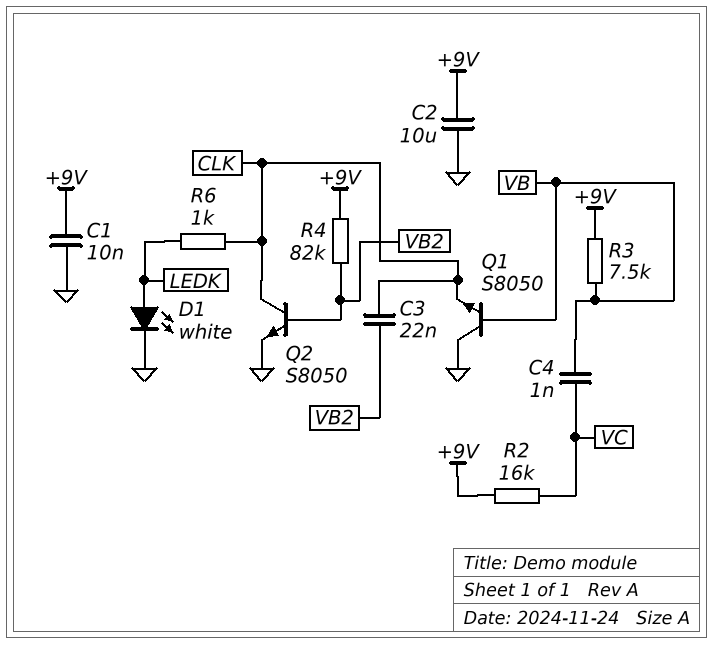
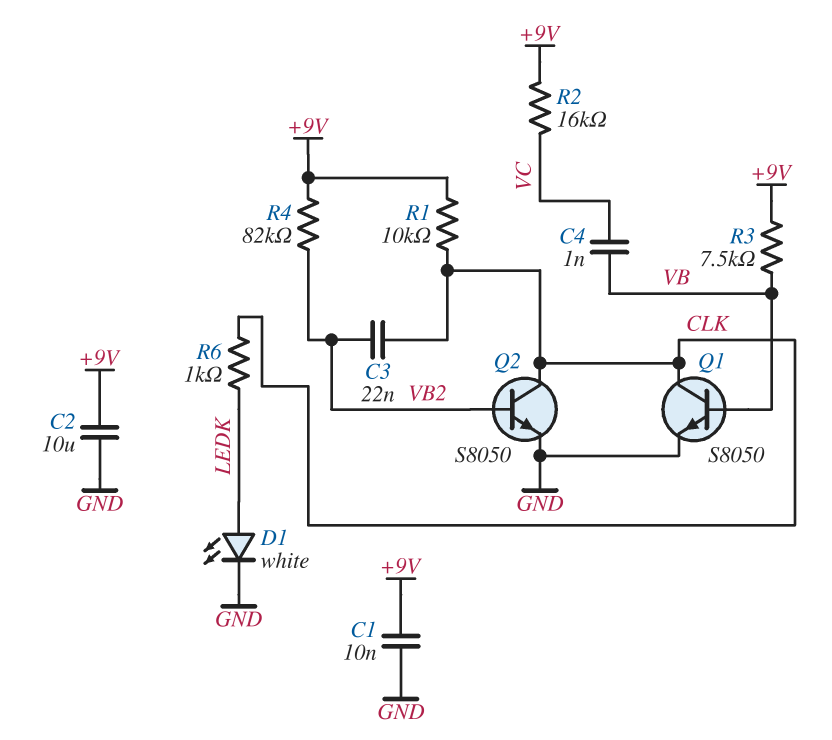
Q1: NPN S8050 (B VB, C GND, E CLK) -> NPN S8050 (B VB, C CLK, E GND)
R1: none -> 10k (+9V, CLK)

